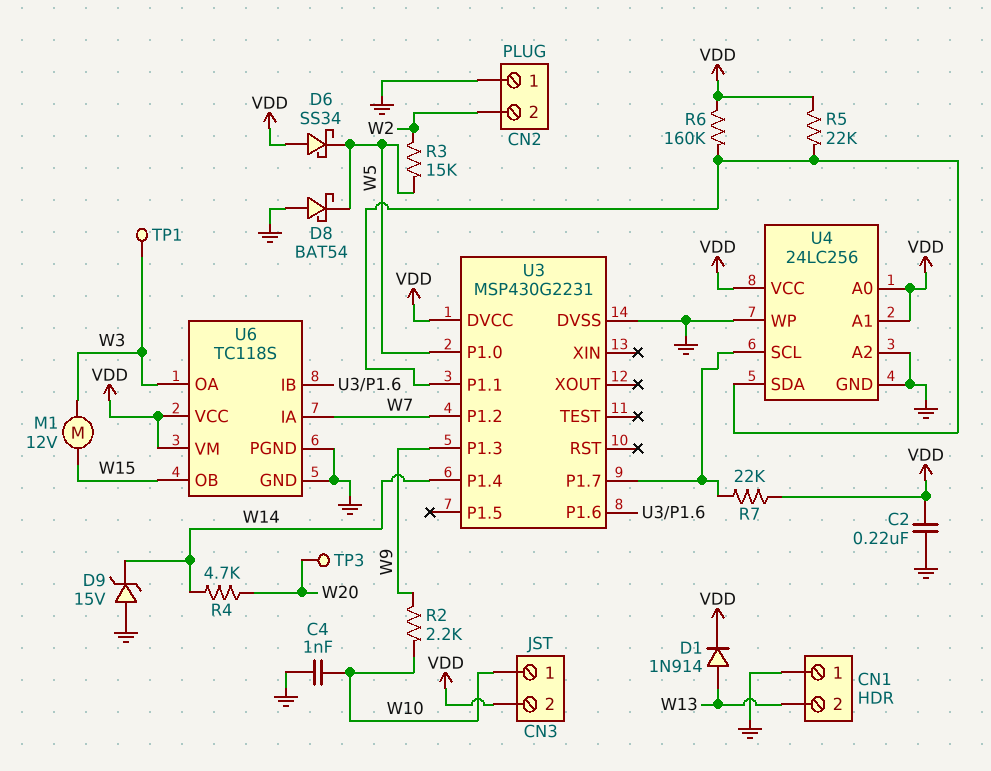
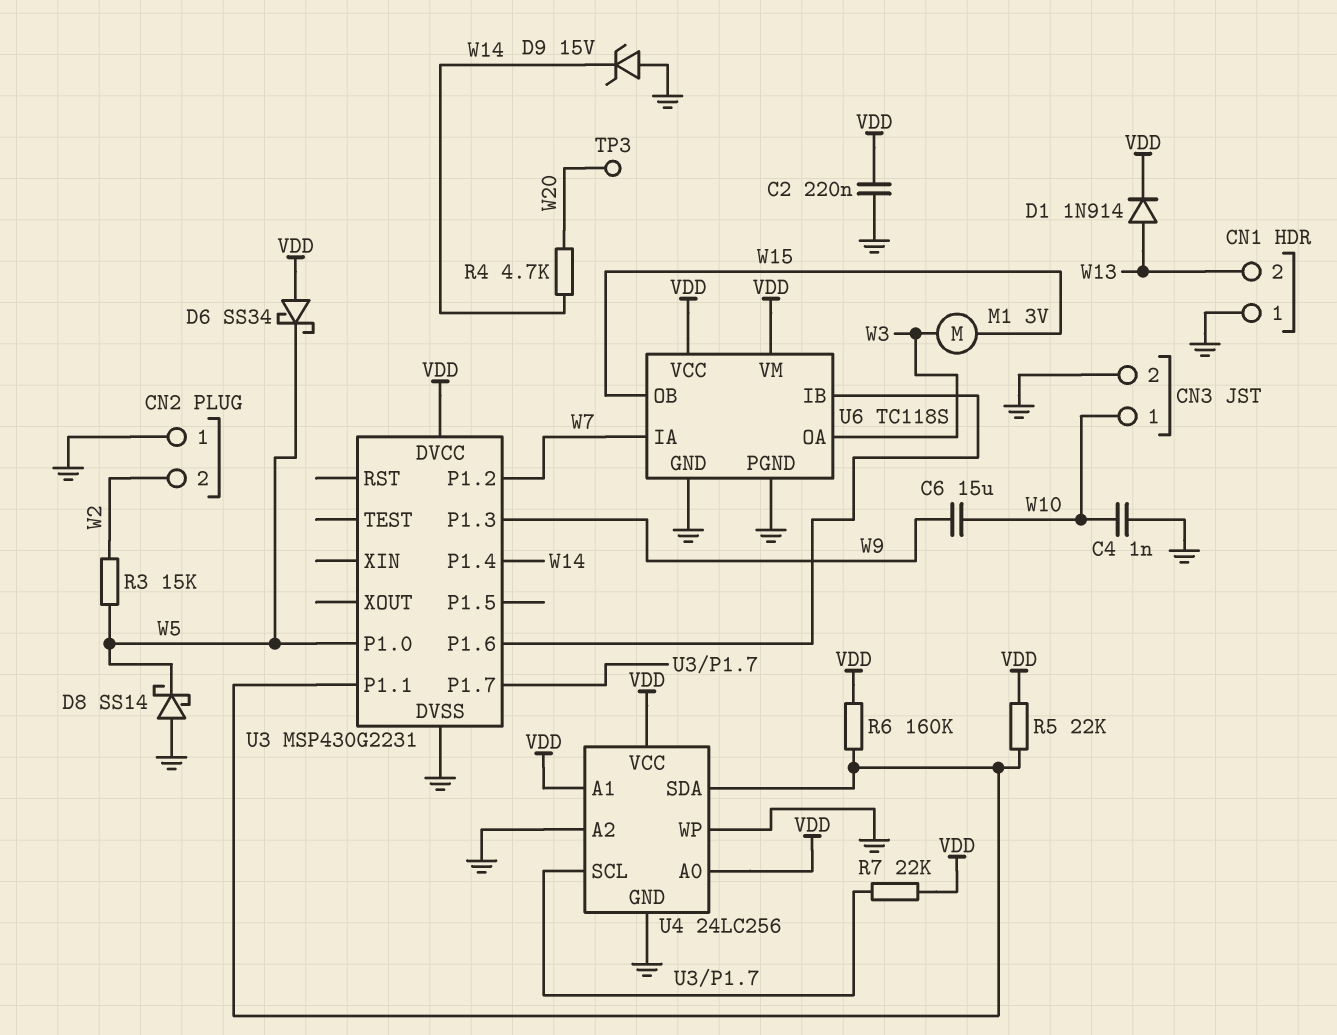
C6: none -> 15uF (W9, W10)
CN3 pin 2: VDD -> GND
D8: schottky BAT54 (A GND, K W5) -> schottky SS14 (A GND, K W5)
M1: motor 12V (W3, W15) -> motor 3V (W3, W15)
R2: 2.2k (W9, W10) -> none
TP1: test point (W3) -> none

